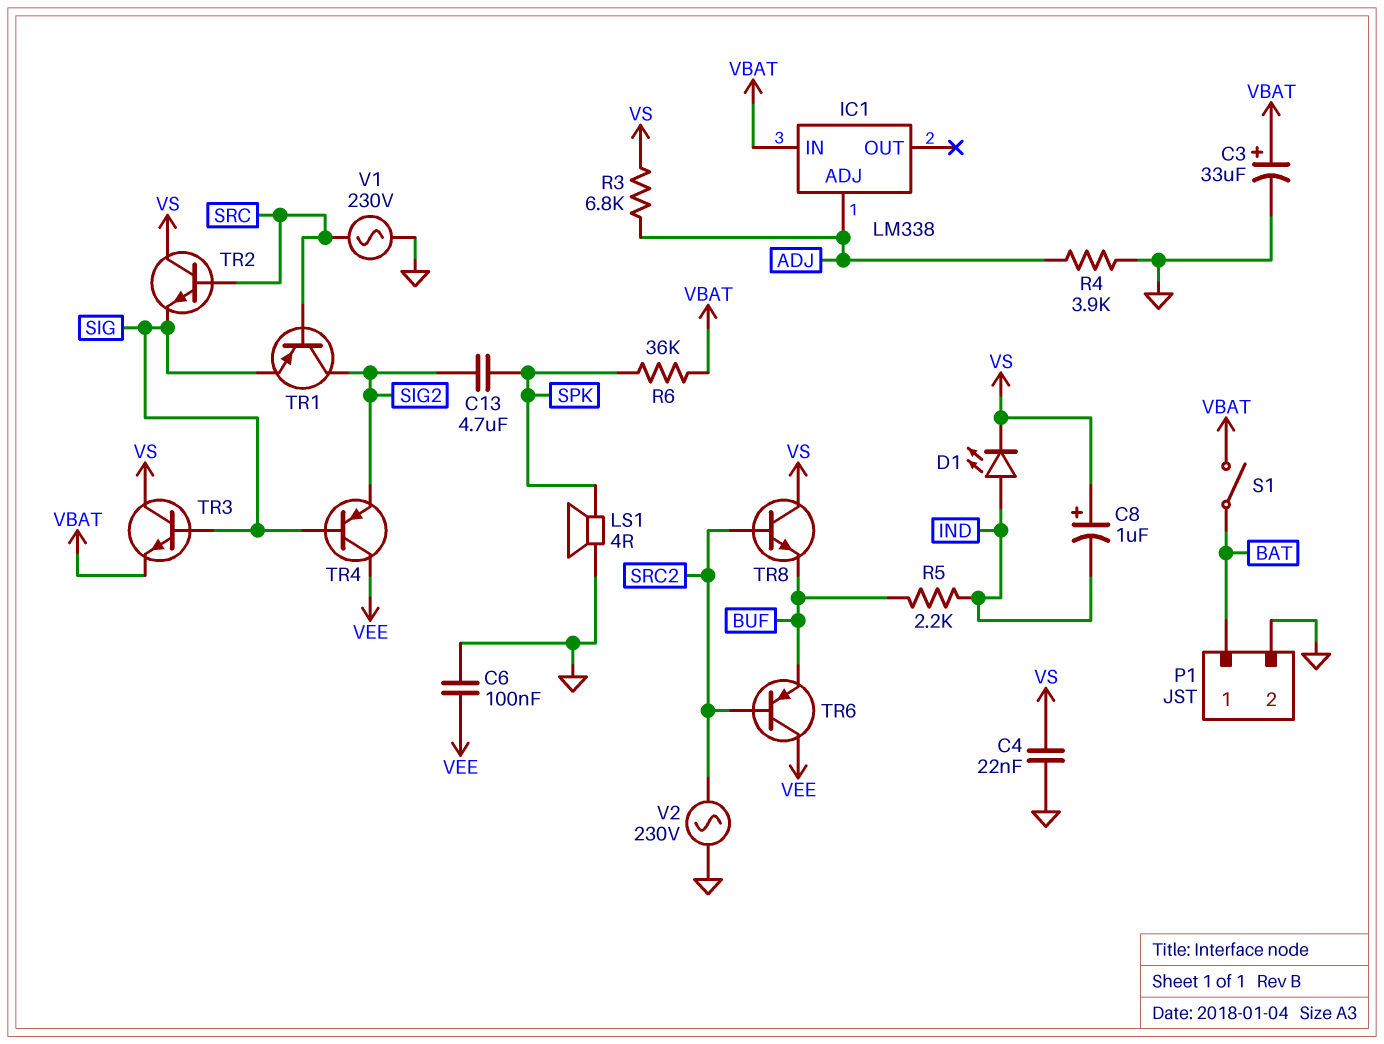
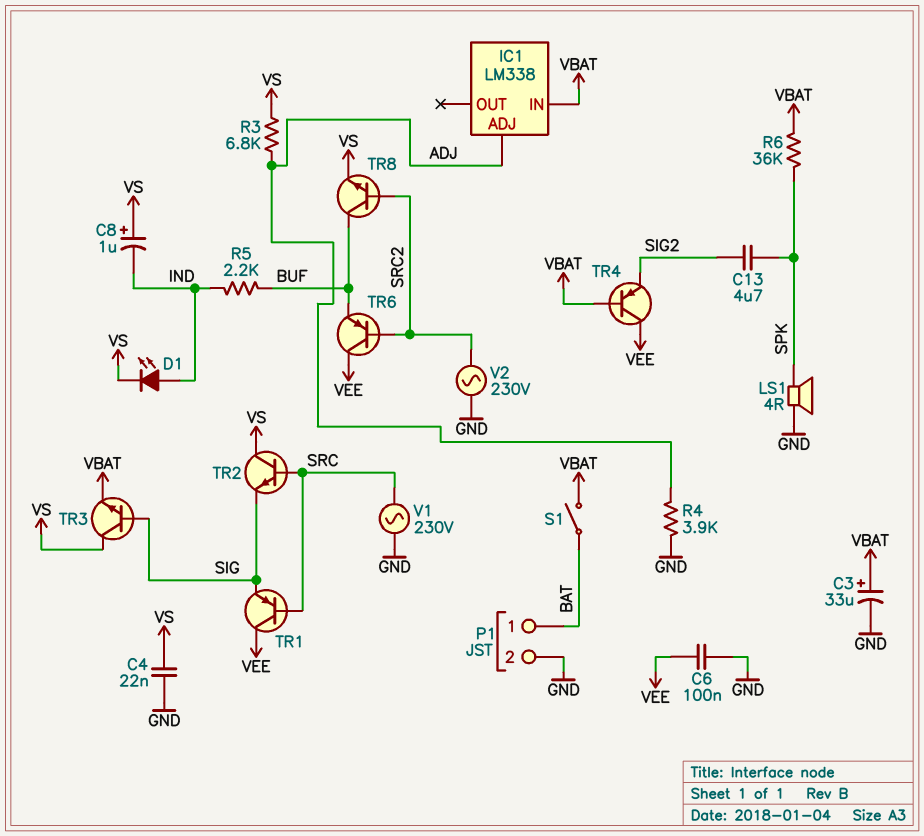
TR1: PNP (B SRC, C SIG2, E SIG) -> PNP (B SRC, C VEE, E SIG)
TR4: PNP (B SIG, C VEE, E SIG2) -> PNP (B VBAT, C VEE, E SIG2)
TR8: NPN (B SRC2, C VS, E BUF) -> NPN (B SRC2, C BUF, E VS)

